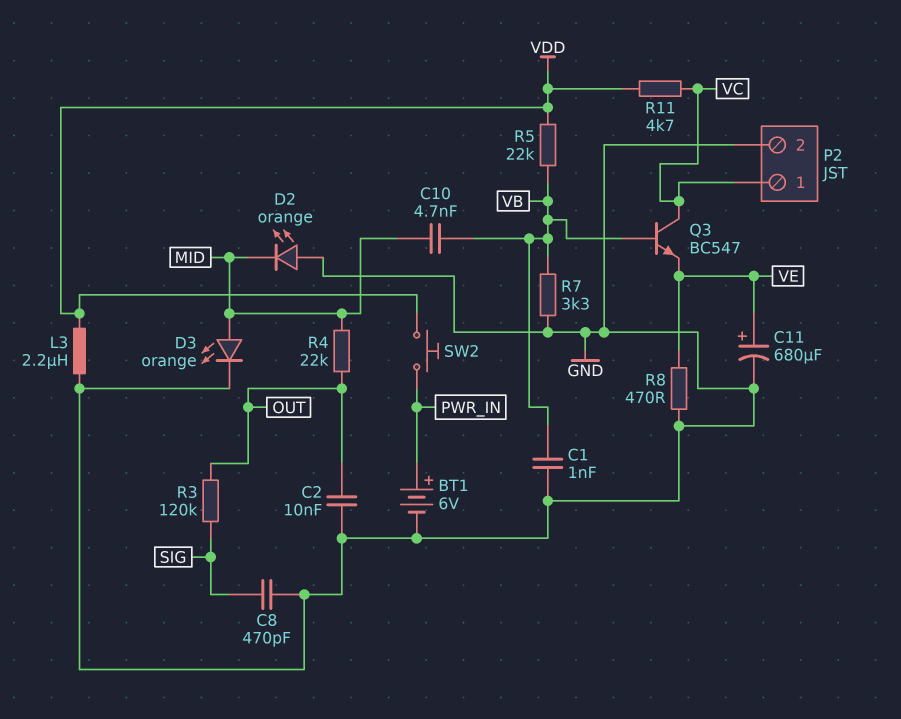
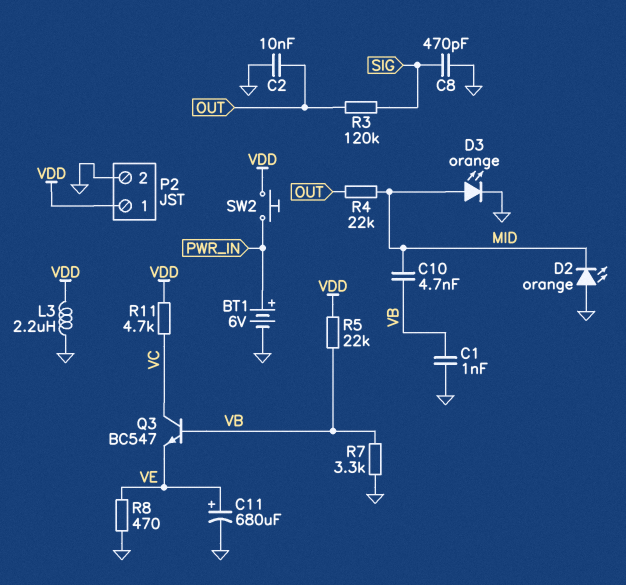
P2 pin 1: VC -> VDD

